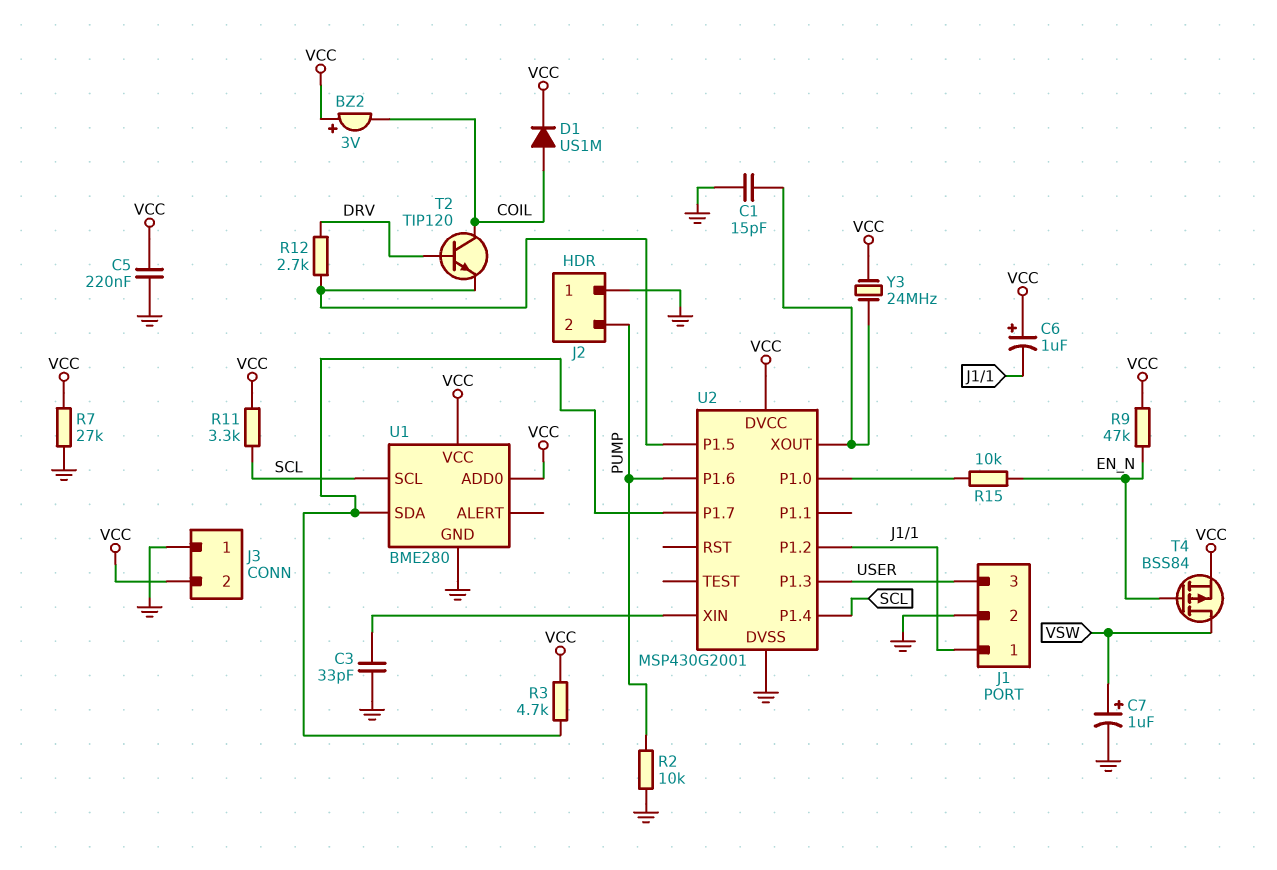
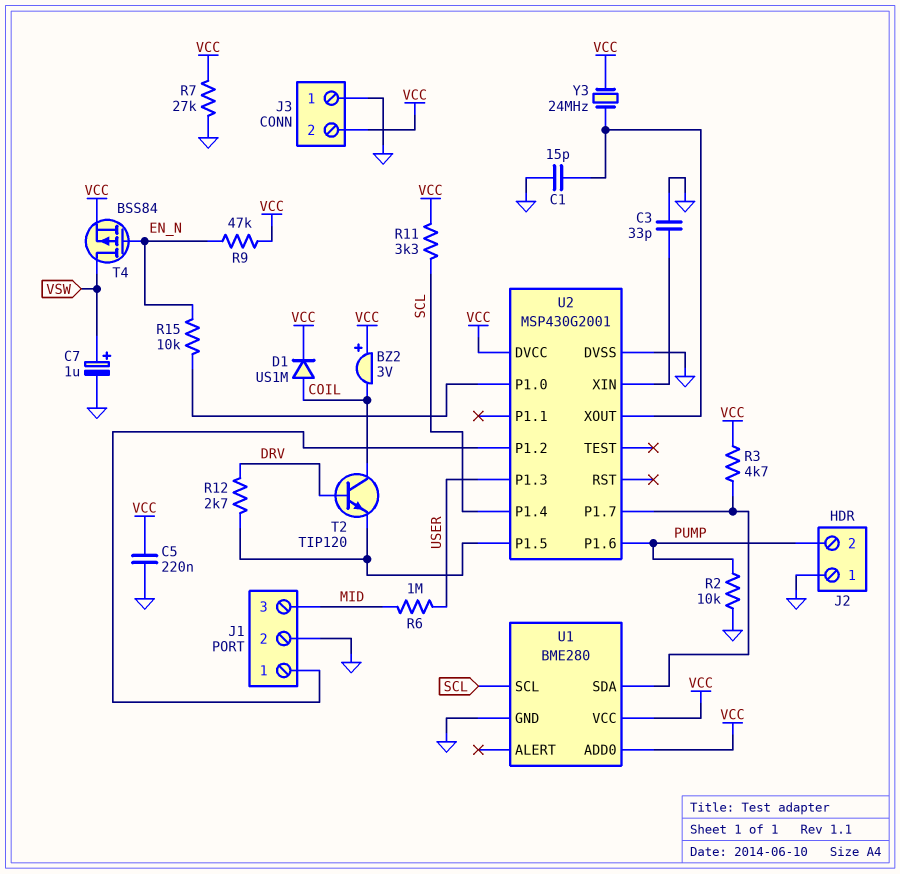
C6: 1uF (plus VCC, minus J1/1) -> none
J1 pin 3: USER -> MID
R6: none -> 1M (MID, USER)

